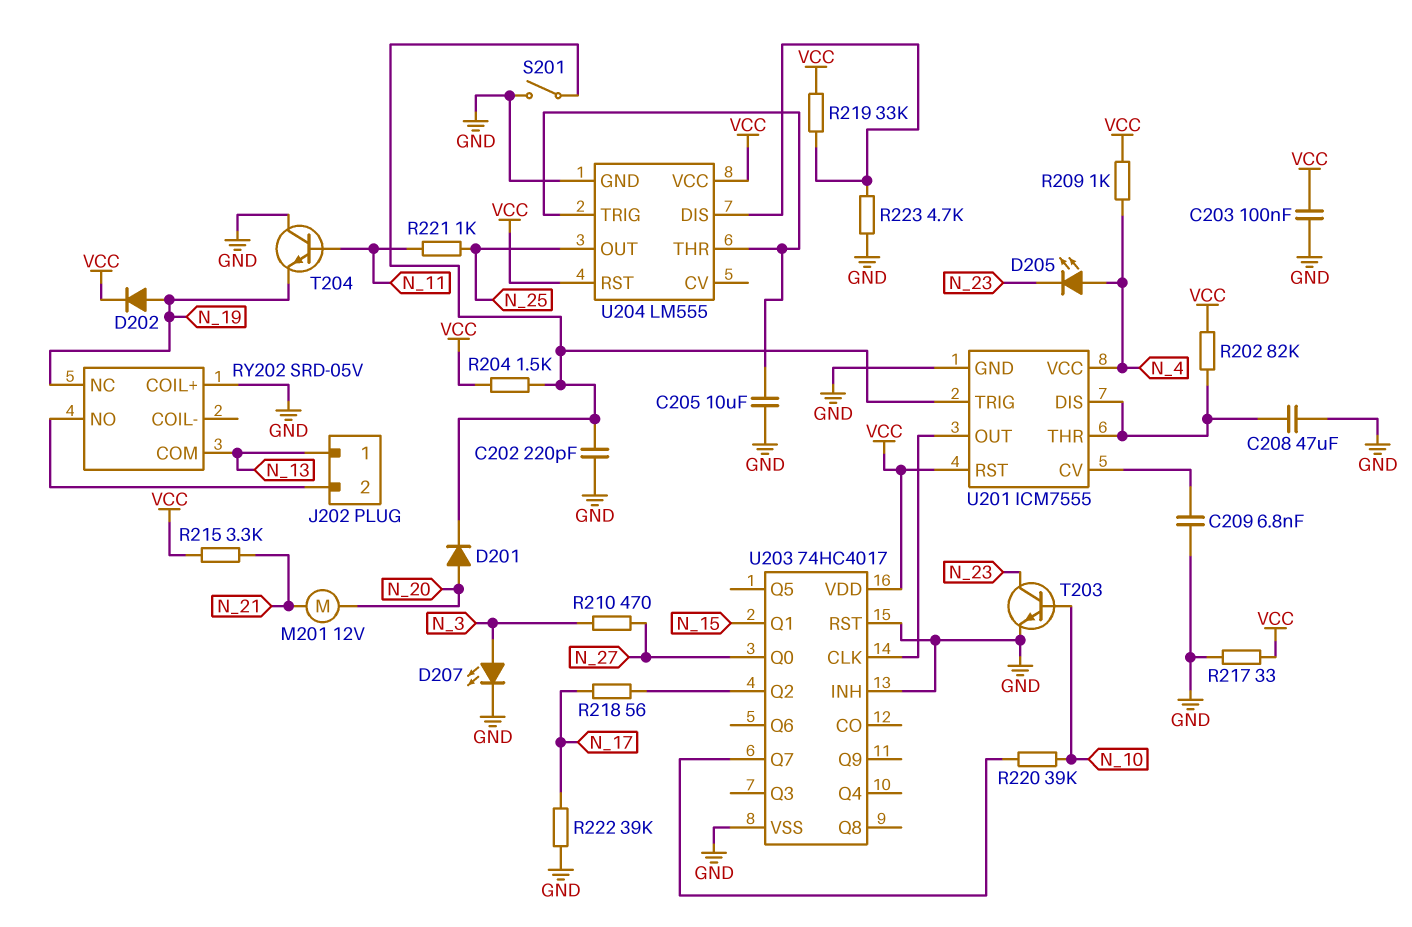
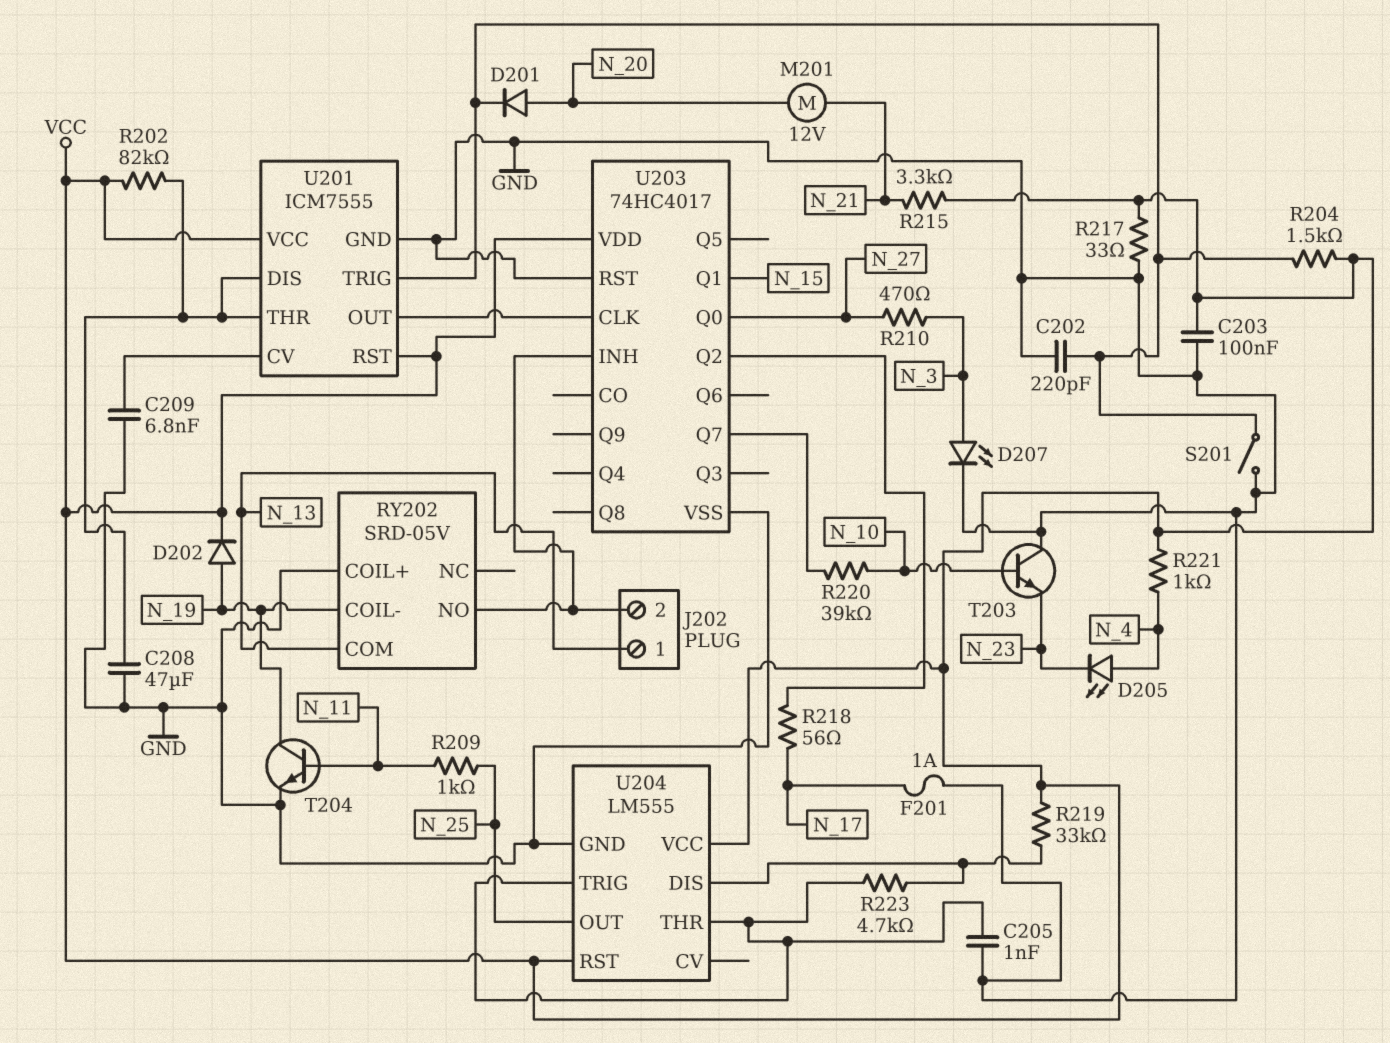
C205: 10uF (GND, U204/THR) -> 1nF (GND, U204/THR)
F201: none -> 1A (GND, N_17)
R209: 1k (N_4, VCC) -> 1k (N_11, N_25)
R221: 1k (N_11, N_25) -> 1k (N_4, VCC)
R222: 39k (GND, N_17) -> none
R223: 4.7k (GND, U204/DIS) -> 4.7k (U204/DIS, U204/THR)
RY202 pin COIL-: none -> N_19
RY202 pin NC: N_19 -> none
T203: NPN (B N_10, C N_23, E GND) -> NPN (B N_10, C GND, E N_23)
T204: NPN (B N_11, C GND, E N_19) -> NPN (B N_11, C N_19, E GND)
U201 pin VCC: N_4 -> VCC
U203 pin INH: GND -> J202/2

